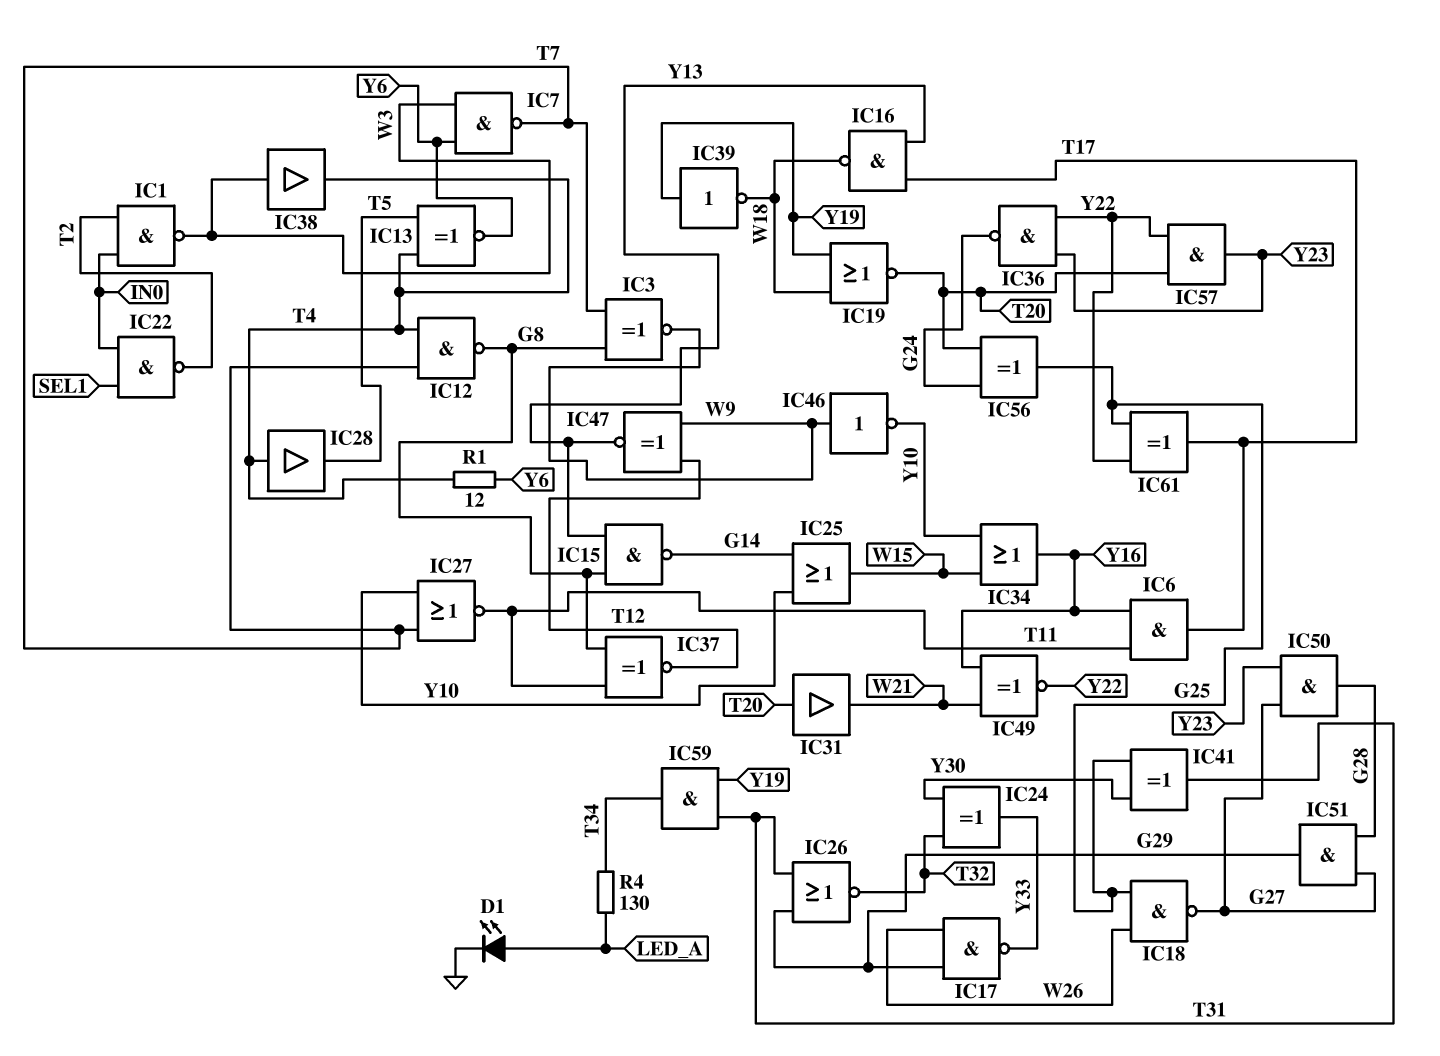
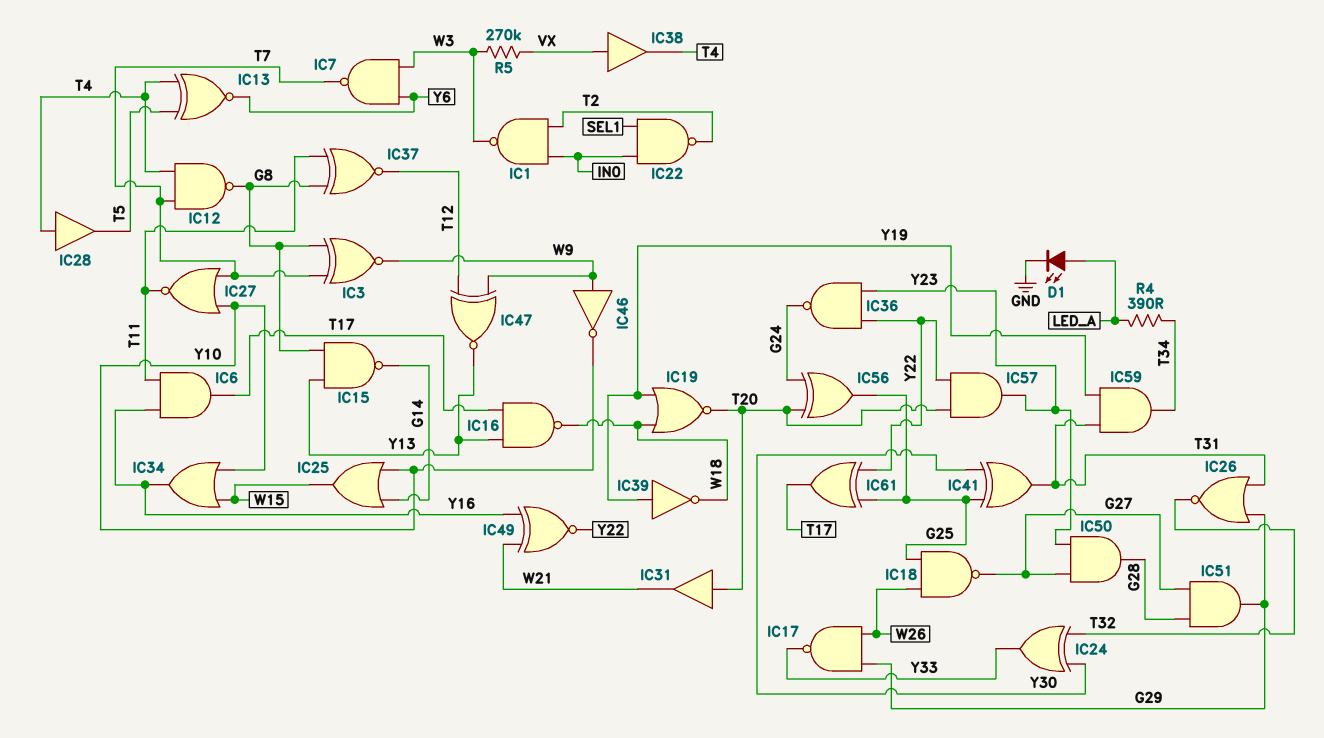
IC38: buffer (in W3, out T4) -> buffer (in VX, out T4)
R1: 12 (T4, Y6) -> none
R4: 130 (LED_A, T34) -> 390 (LED_A, T34)
R5: none -> 270k (VX, W3)

